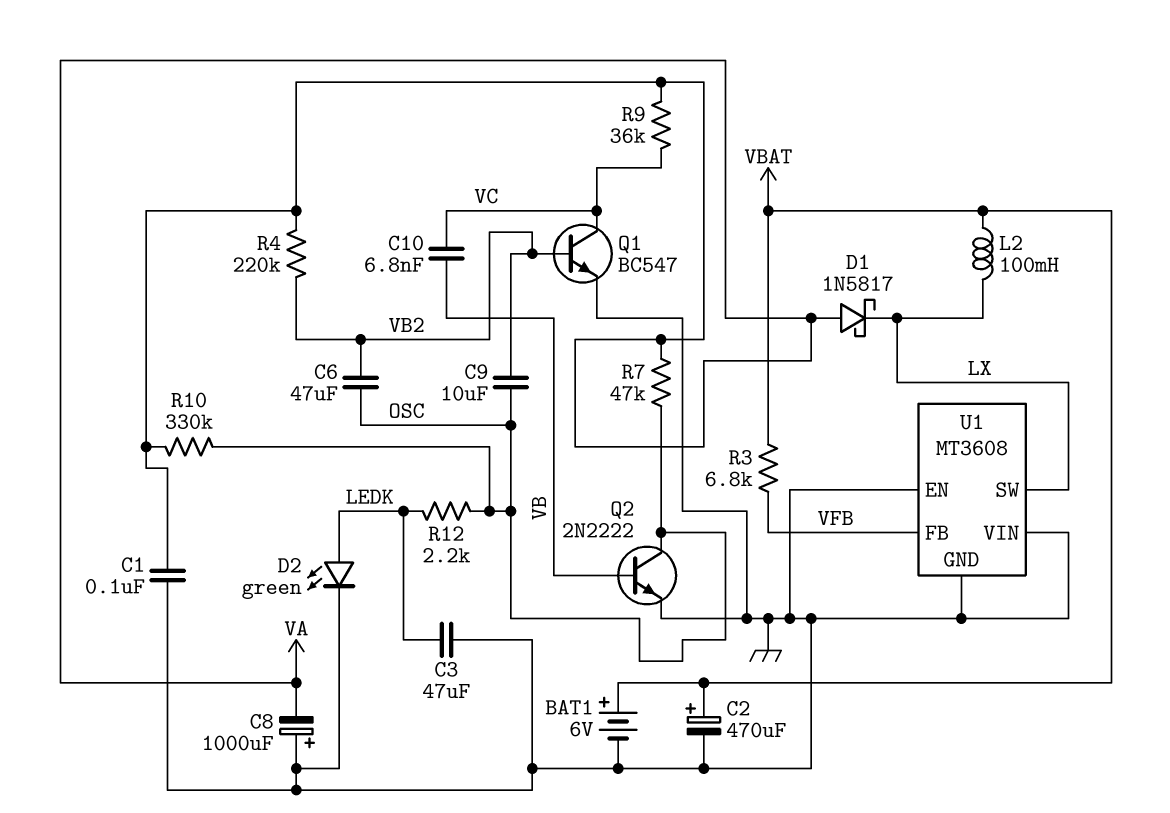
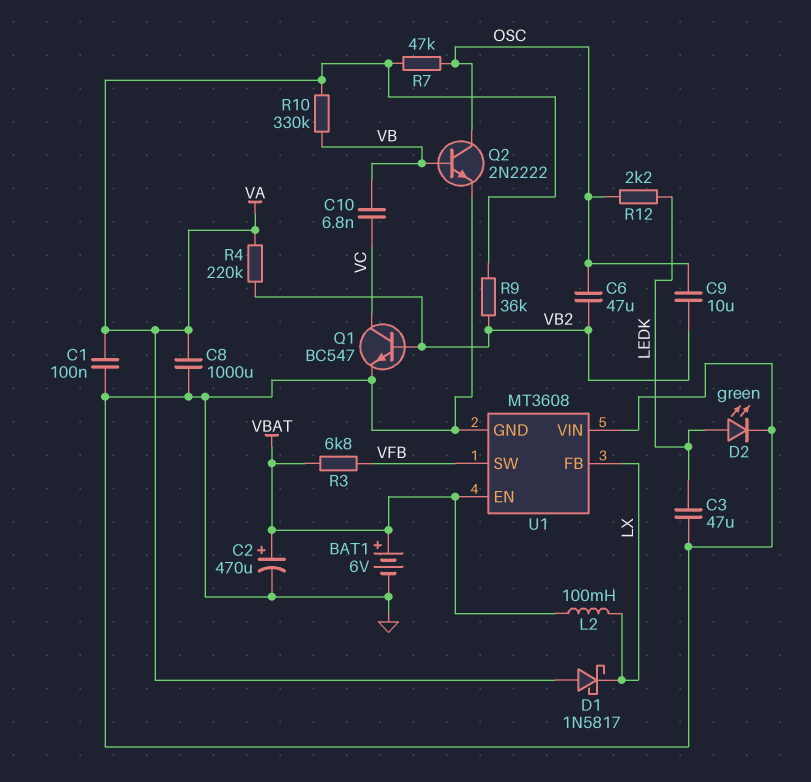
C8: 1000uF (plus GND, minus VA) -> 1000uF (GND, VA)
R9: 36k (VA, VC) -> 36k (VA, VB2)
R10: 330k (OSC, VA) -> 330k (VA, VB)
U1 pin EN: GND -> VBAT
U1 pin FB: VFB -> LX
U1 pin SW: LX -> VFB

